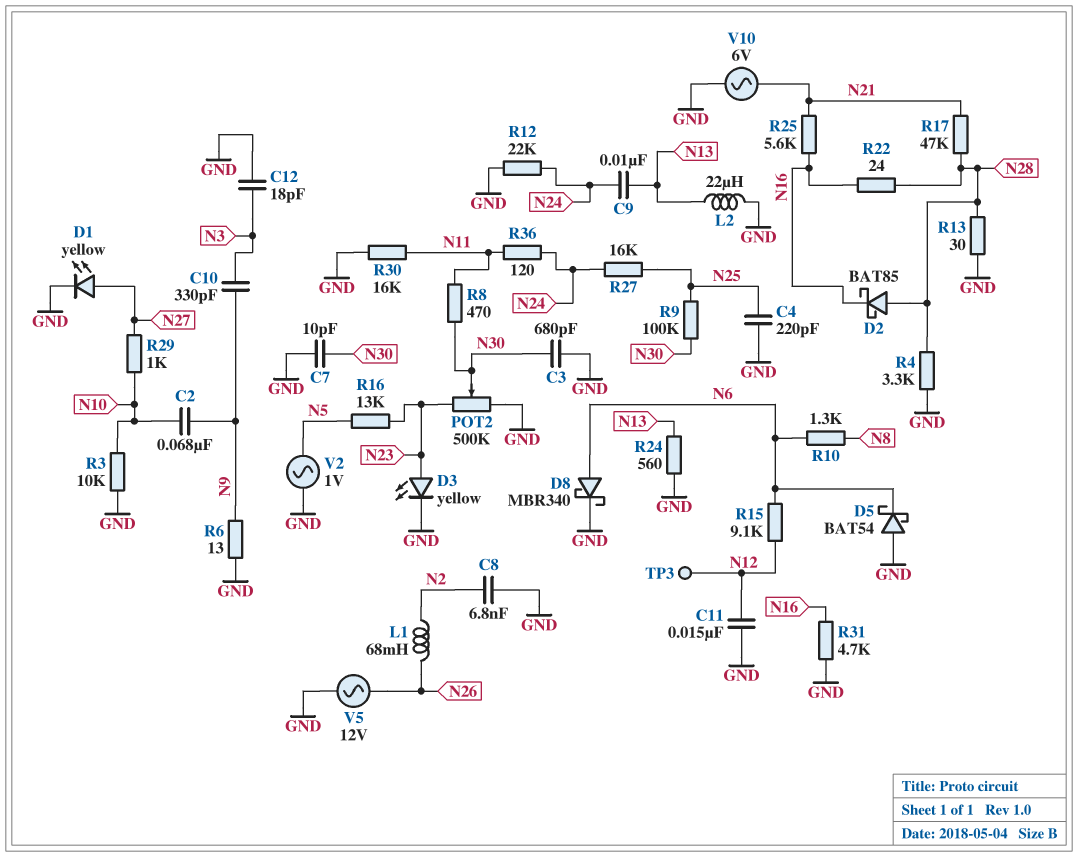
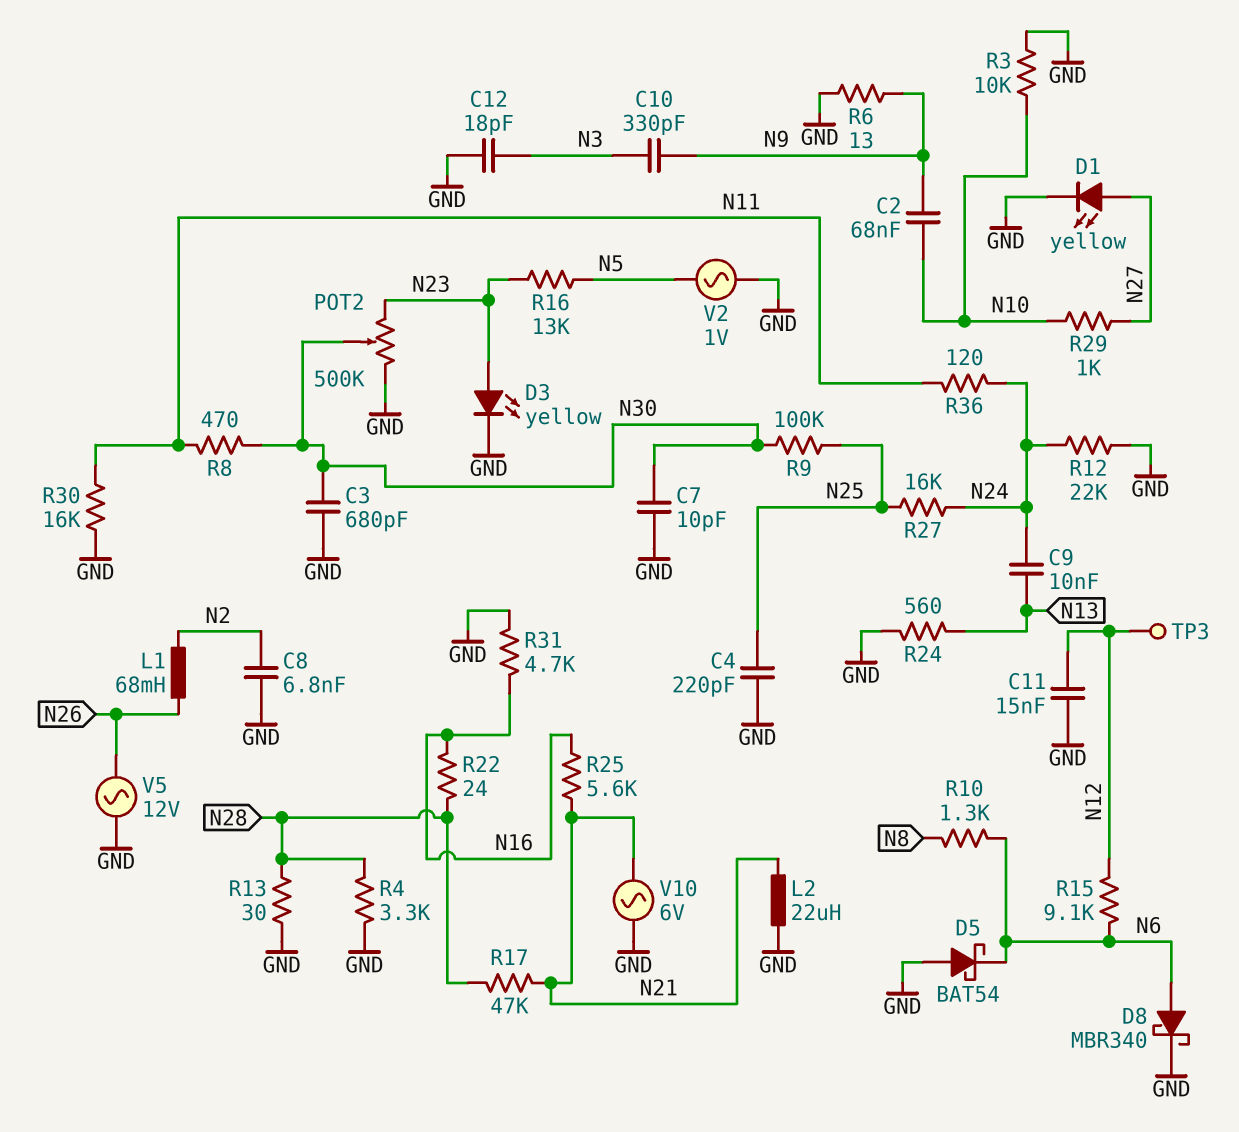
D2: schottky BAT85 (A N28, K N16) -> none
L2: 22uH (GND, N13) -> 22uH (GND, N21)

